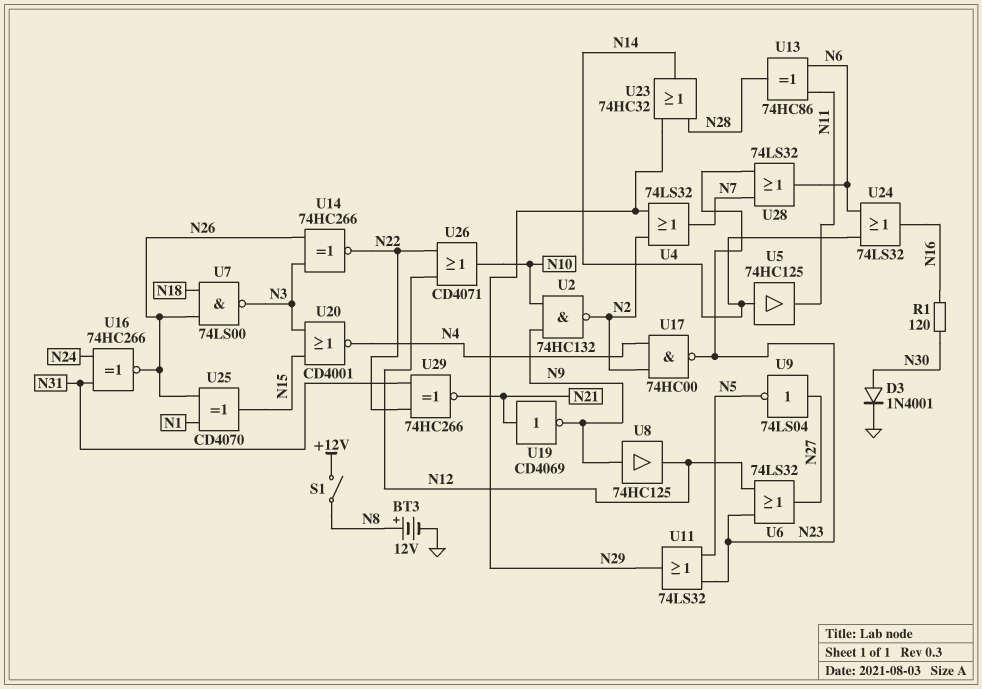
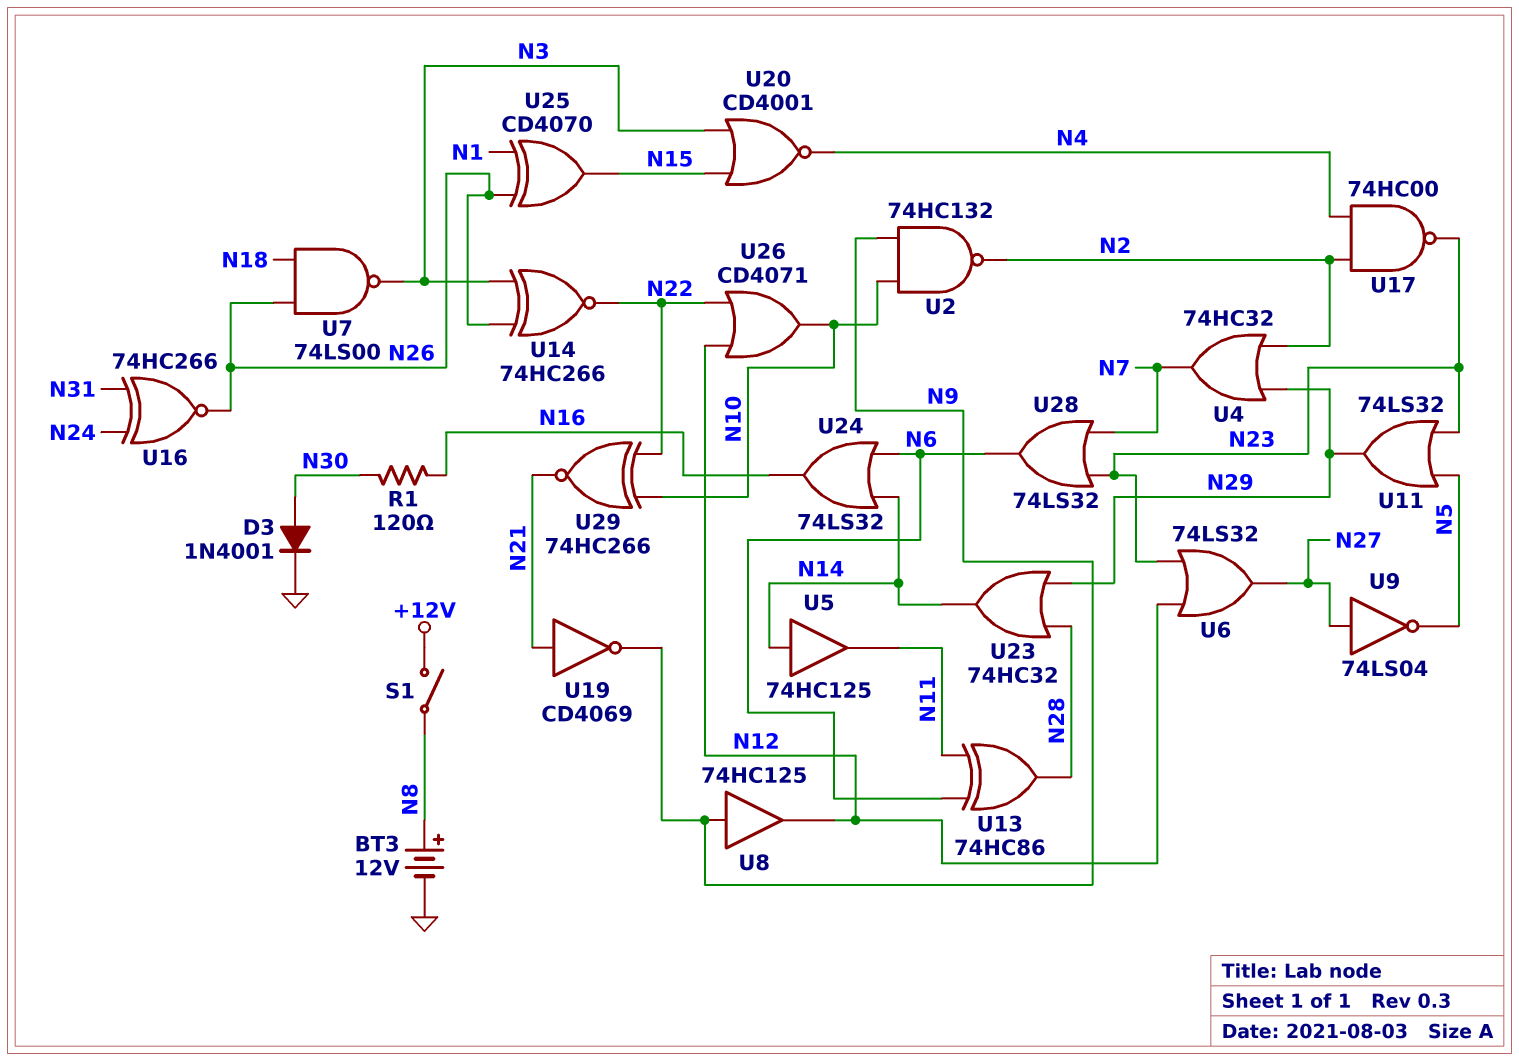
U4: OR 74LS32 (in N2, in N29, out N7) -> OR 74HC32 (in N2, in N29, out N7)
U29: XNOR 74HC266 (in N22, in N31, out N21) -> XNOR 74HC266 (in N10, in N22, out N21)

